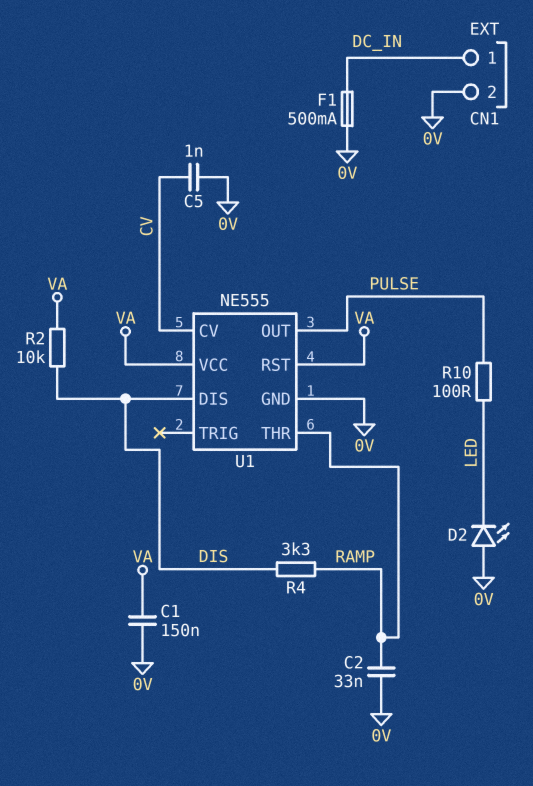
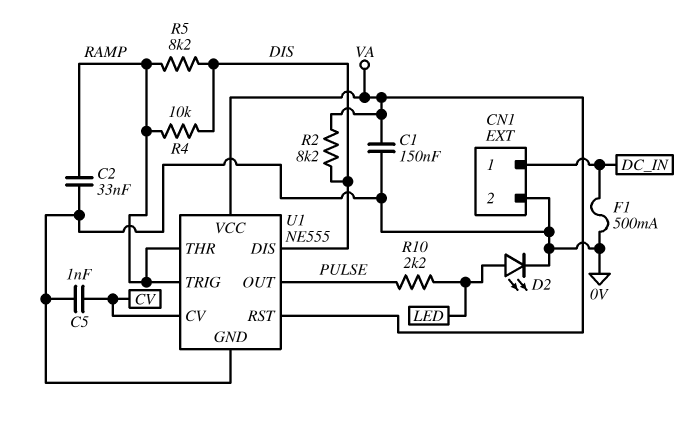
D2: LED (A 0V, K LED) -> LED (A LED, K 0V)
R2: 10k (DIS, VA) -> 8.2k (DIS, VA)
R4: 3.3k (DIS, RAMP) -> 10k (DIS, RAMP)
R5: none -> 8.2k (DIS, RAMP)
R10: 100 (LED, PULSE) -> 2.2k (LED, PULSE)
U1 pin TRIG: none -> RAMP

